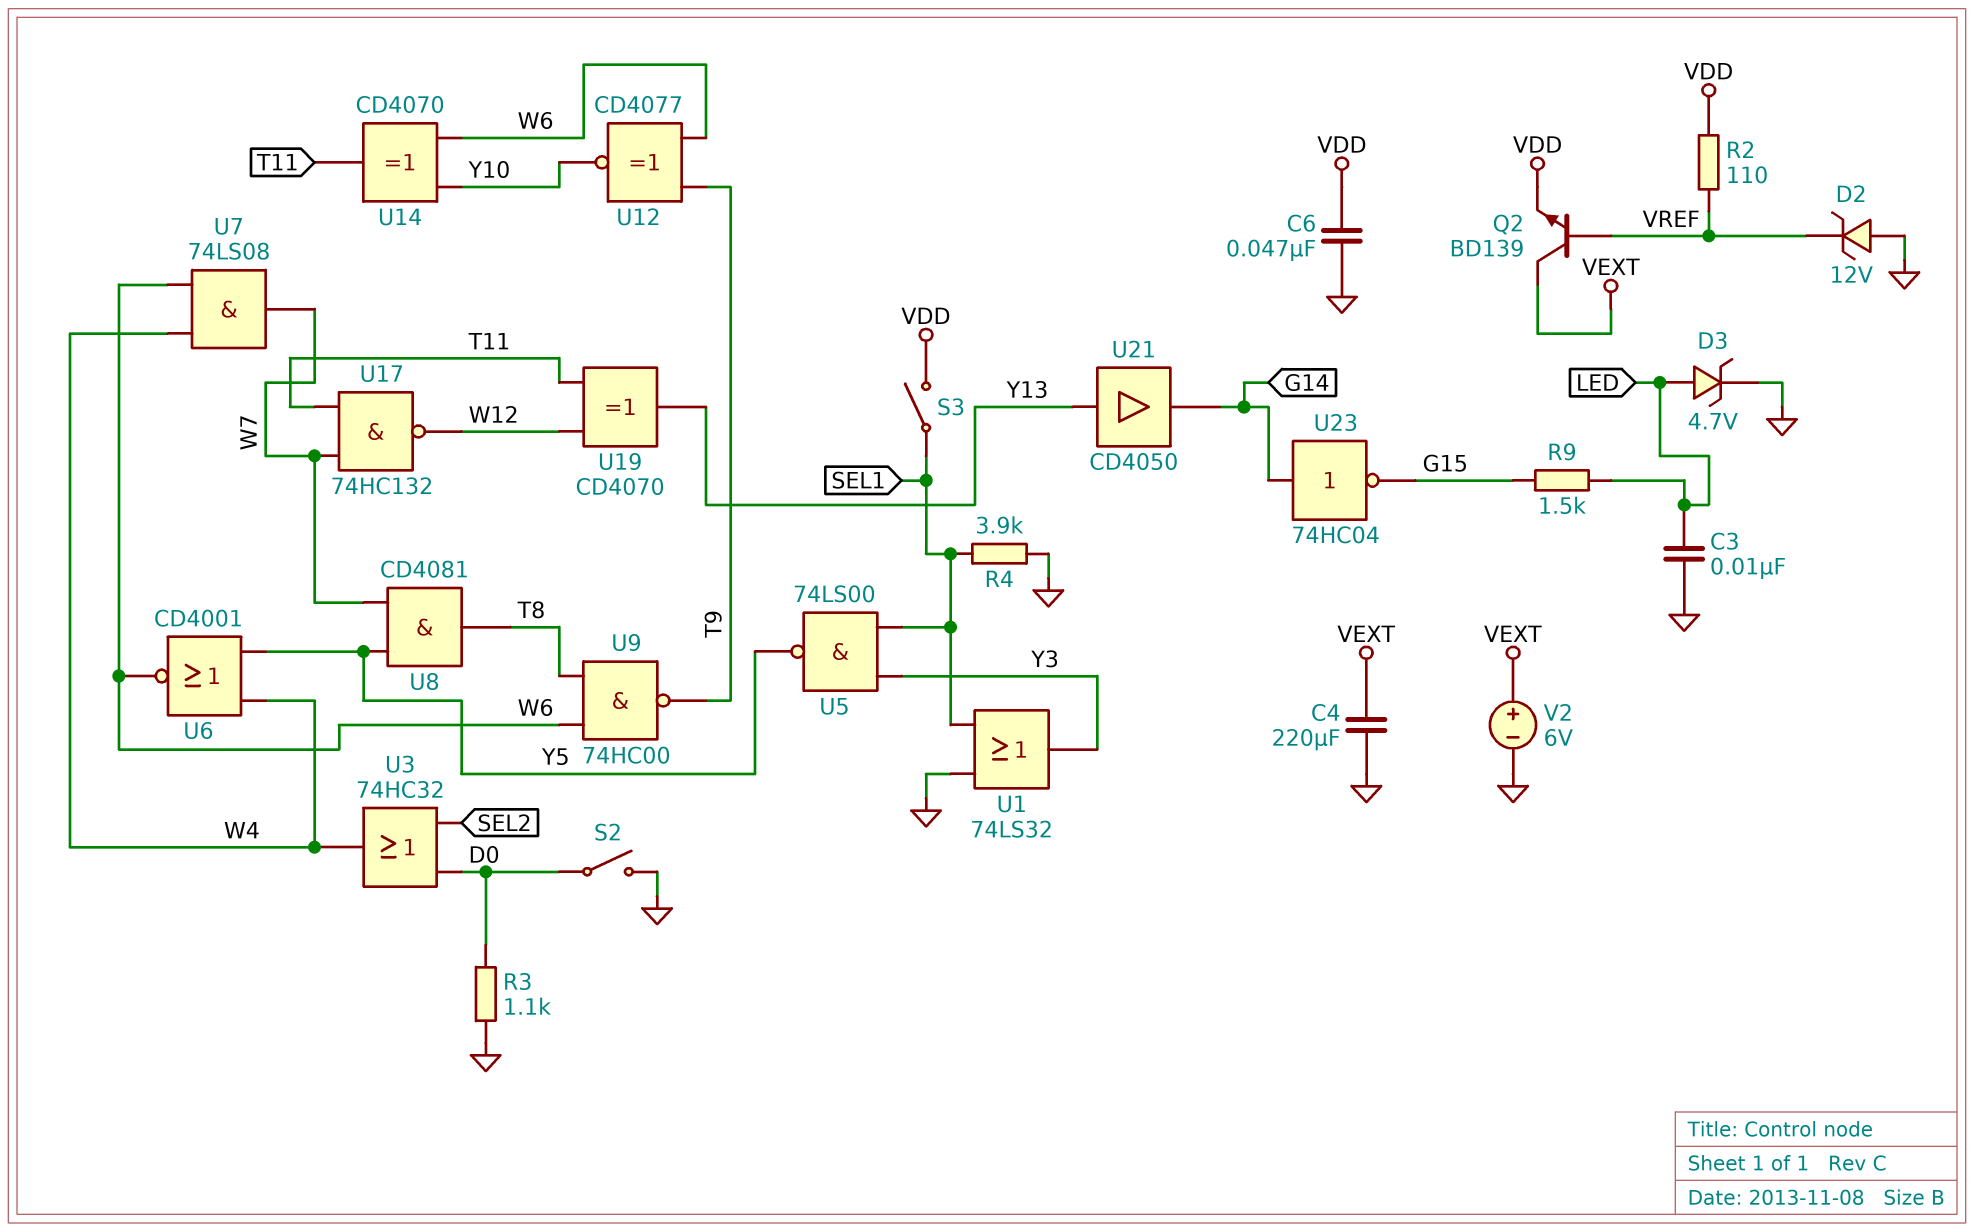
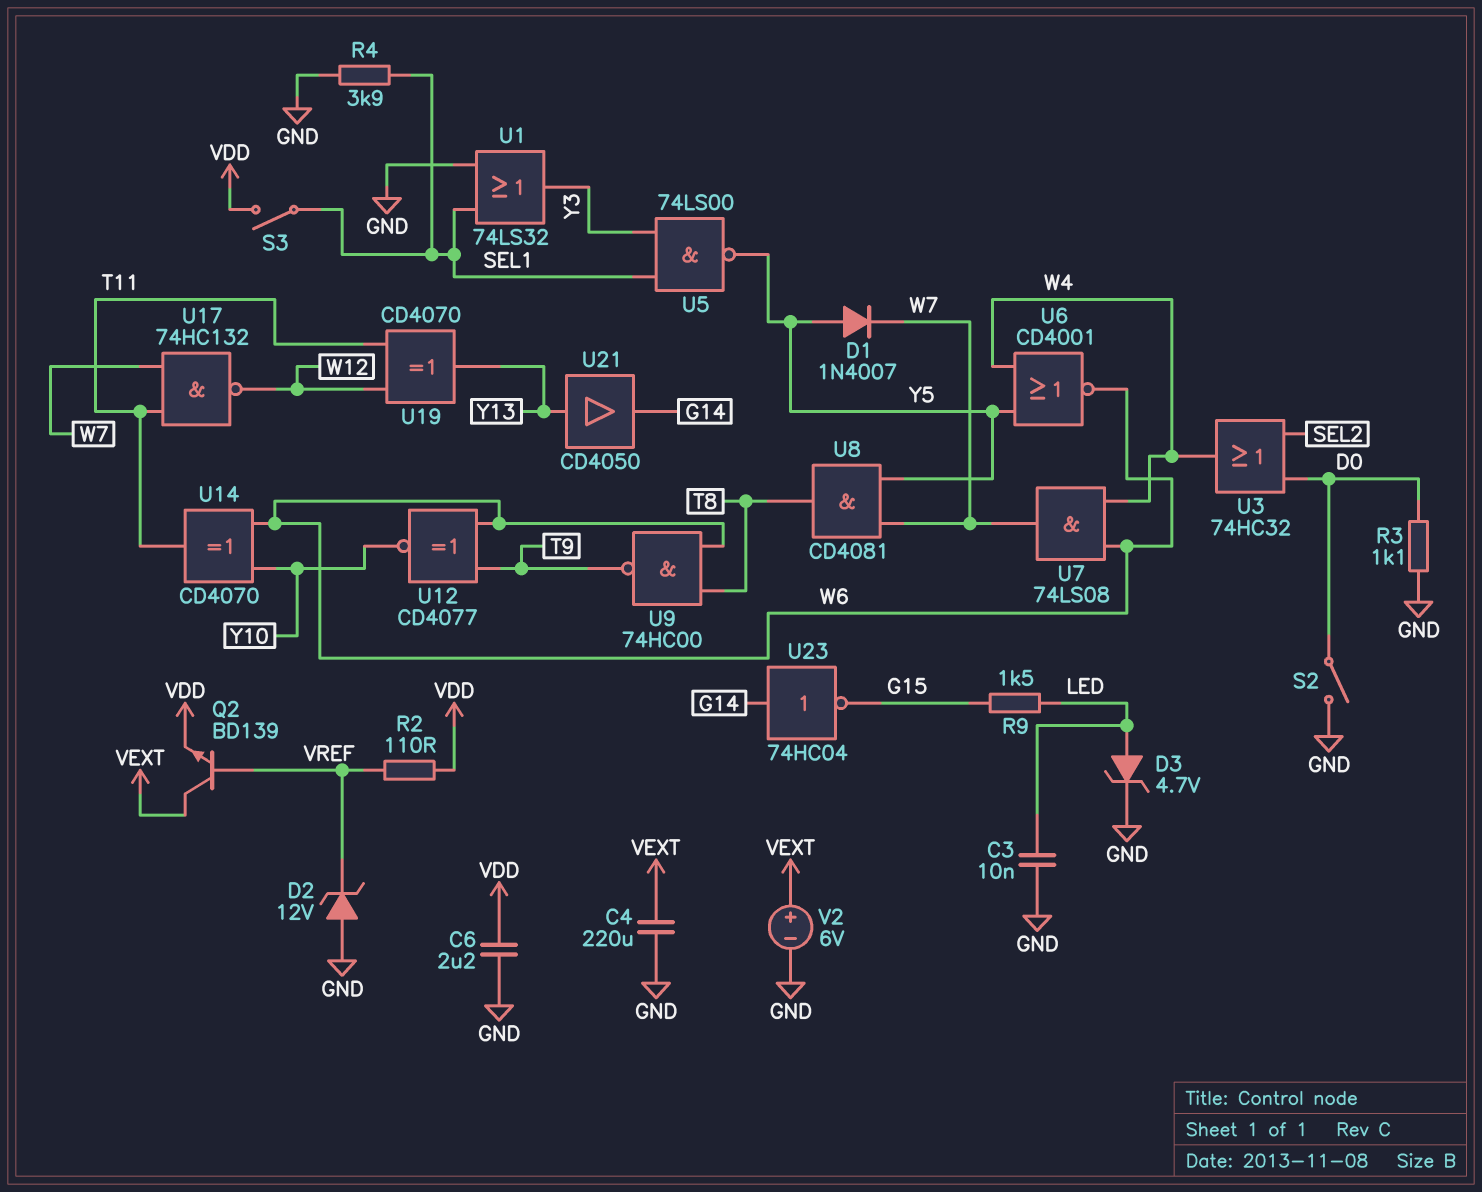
C6: 47nF (GND, VDD) -> 2.2uF (GND, VDD)
D1: none -> diode 1N4007 (A Y5, K W7)

